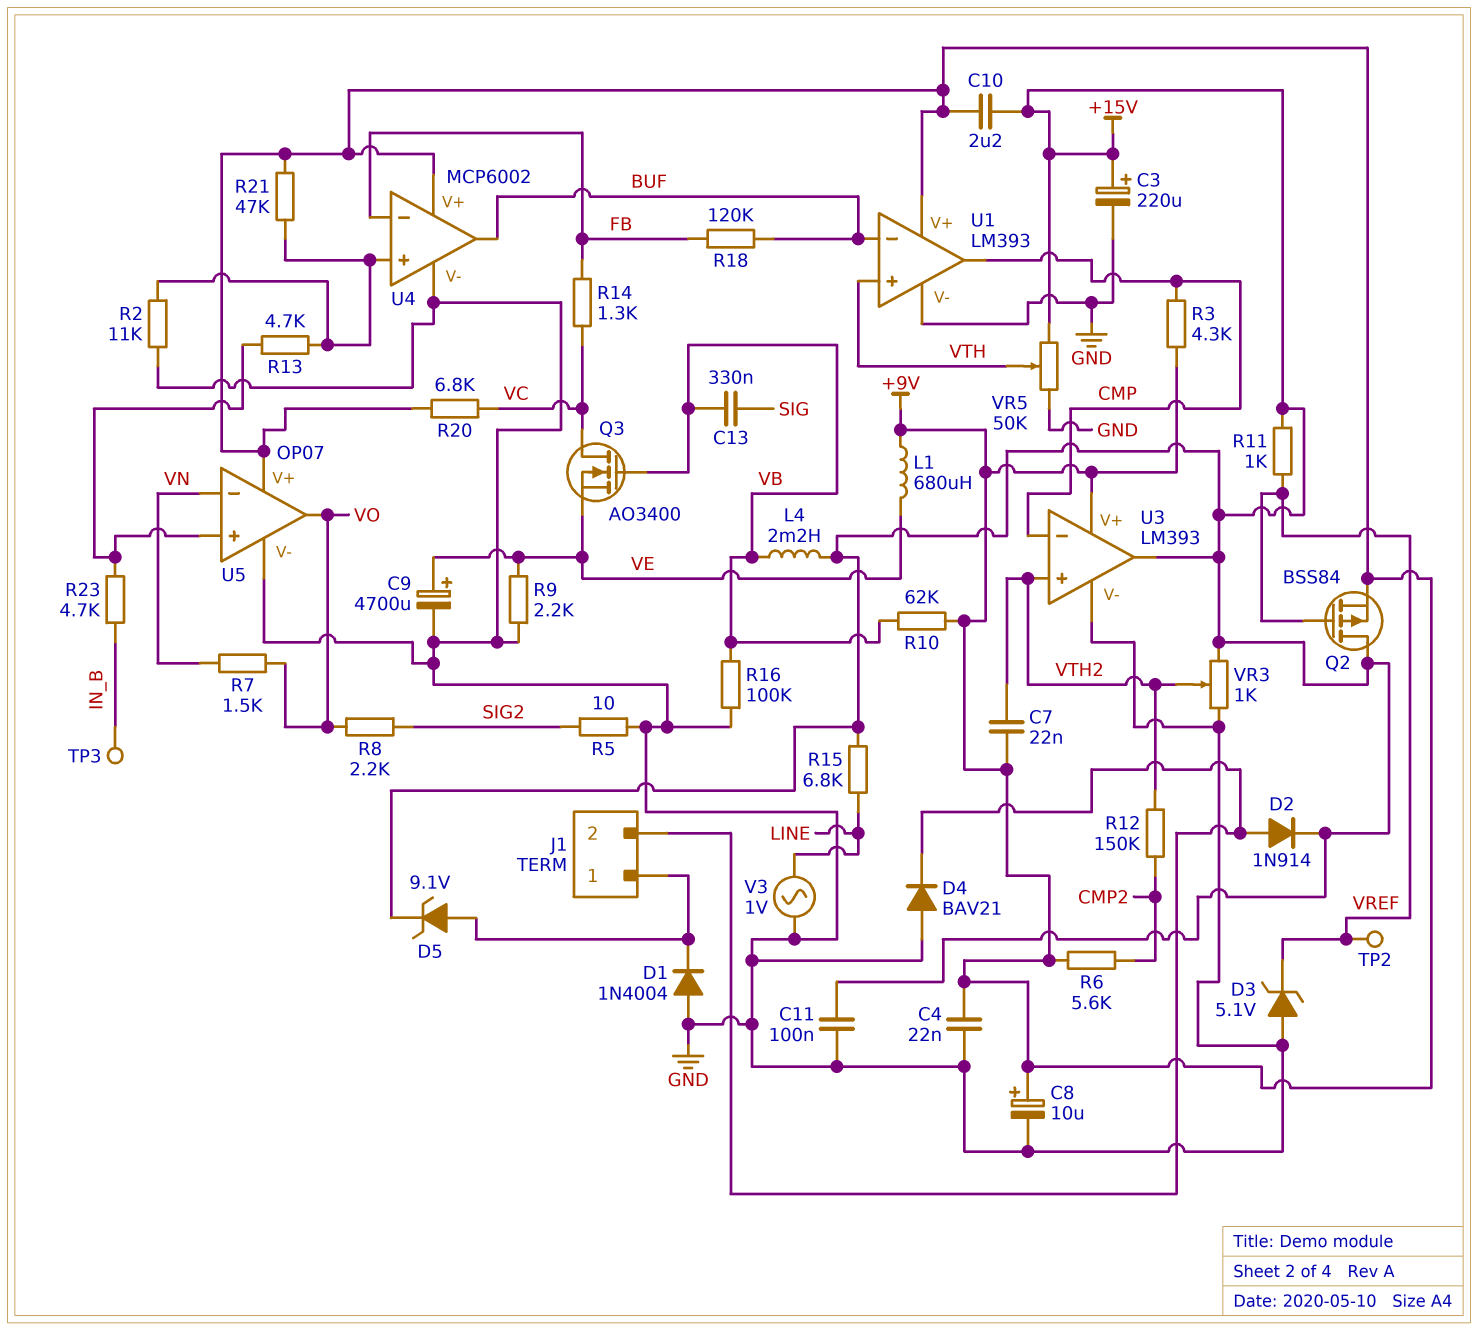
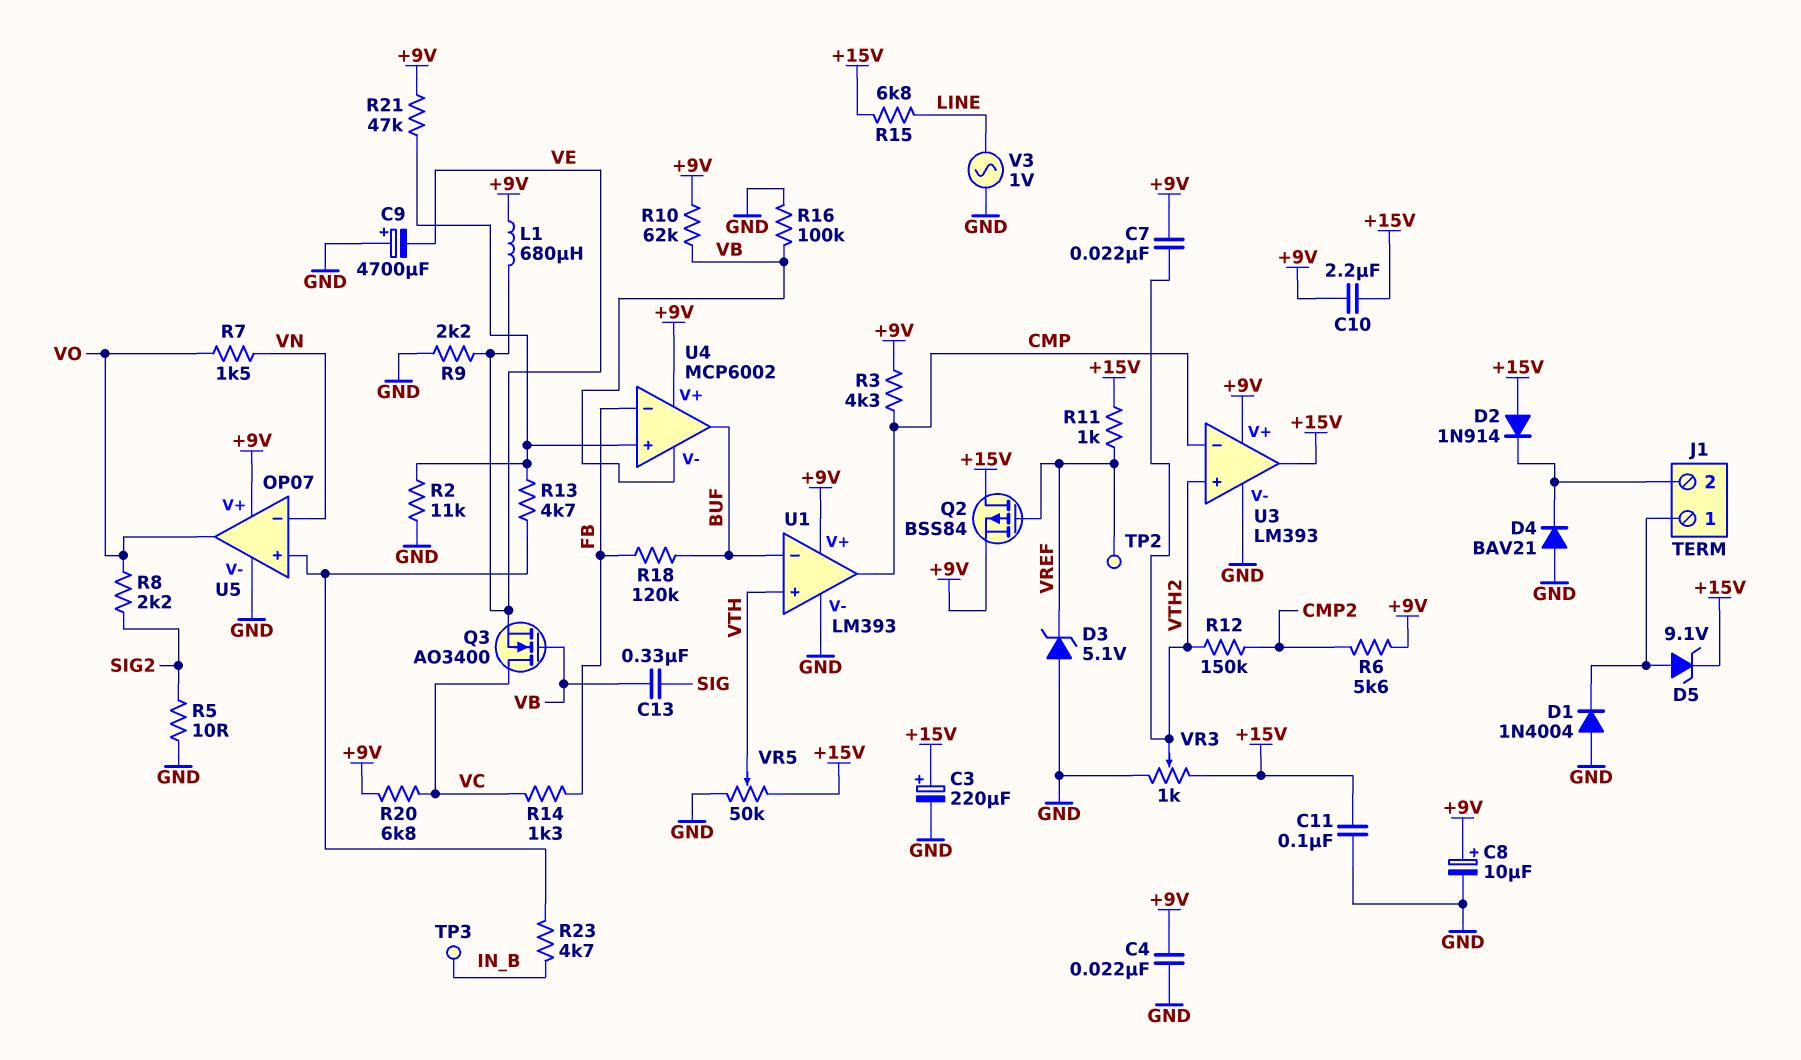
C9: 4700uF (plus VE, minus GND) -> 4700uF (plus GND, minus VE)
D2: diode 1N914 (A J1/2, K +15V) -> diode 1N914 (A +15V, K J1/2)
L4: 2.2mH (+15V, VB) -> none
U4 pin V-: GND -> VB

